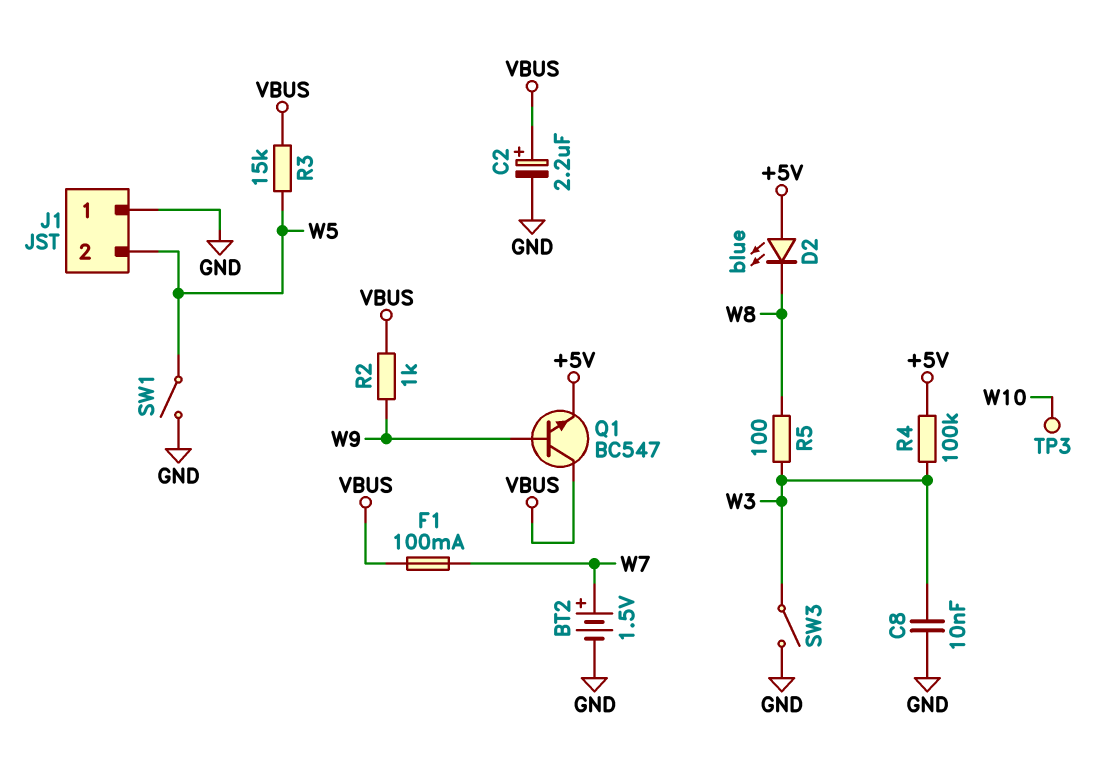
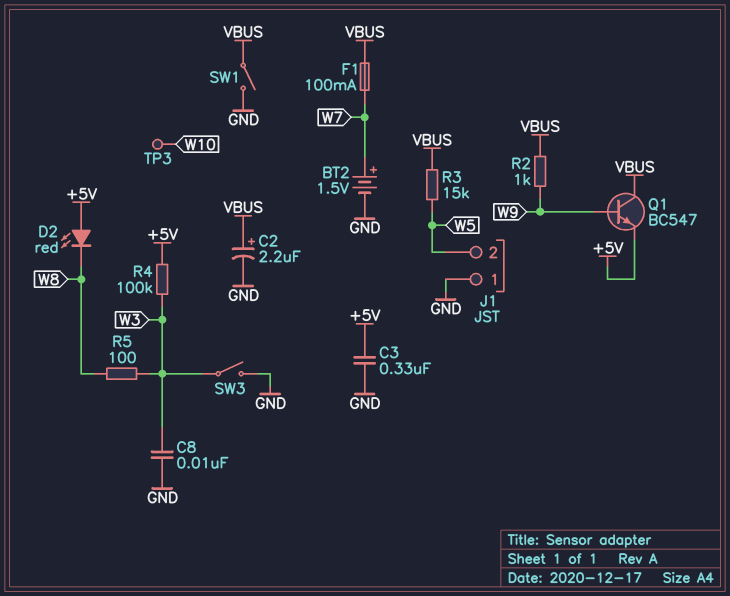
C3: none -> 330nF (+5V, GND)
D2: LED blue (A +5V, K W8) -> LED red (A +5V, K W8)
SW1: switch (GND, W5) -> switch (GND, VBUS)

